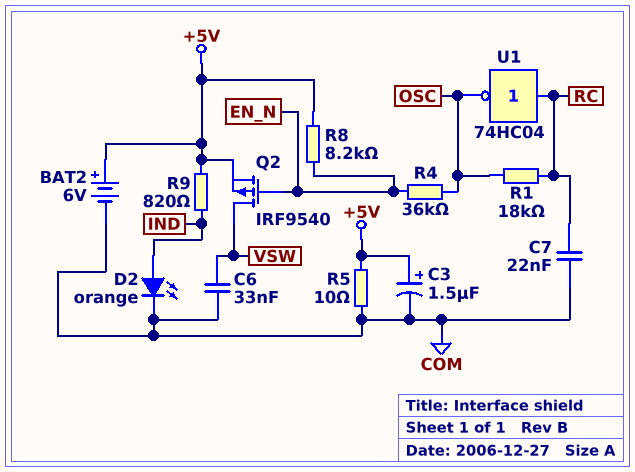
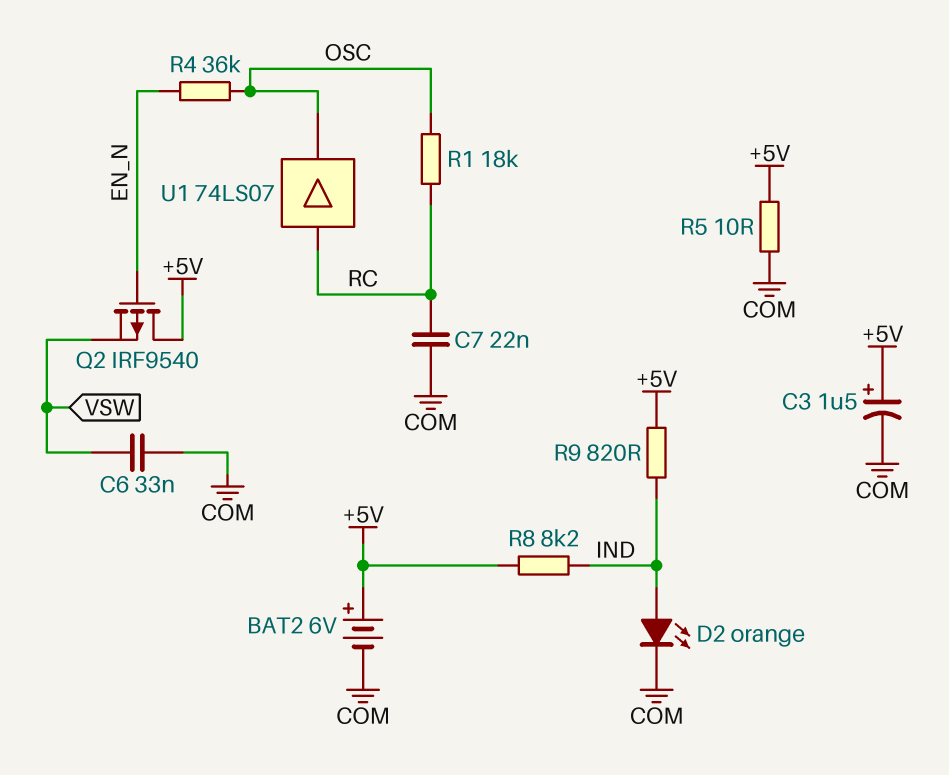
Q2: PMOS IRF9540 (G EN_N, D VSW, S +5V) -> PMOS IRF9540 (G EN_N, D +5V, S VSW)
R8: 8.2k (+5V, EN_N) -> 8.2k (+5V, IND)
U1: NOT 74HC04 (in RC, out OSC) -> buffer 74LS07 (in RC, out OSC)

